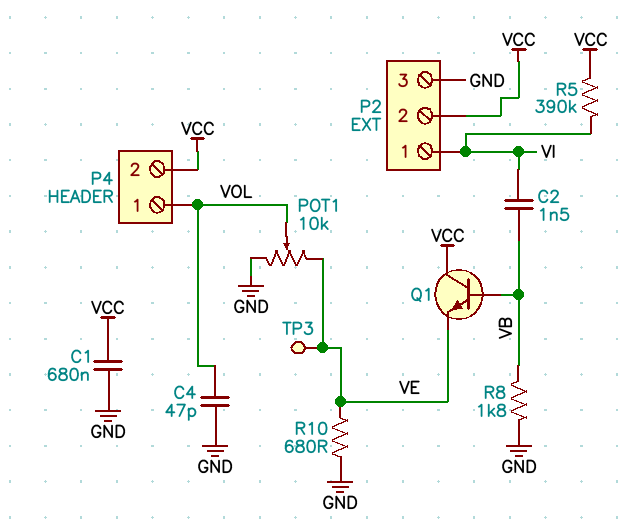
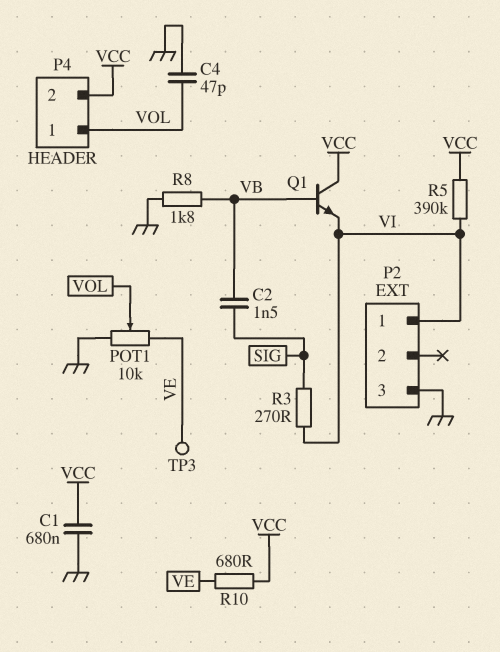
C2: 1.5nF (VB, VI) -> 1.5nF (SIG, VB)
P2 pin 2: VCC -> none
Q1: NPN (B VB, C VCC, E VE) -> NPN (B VB, C VCC, E VI)
R3: none -> 270 (SIG, VI)
R10: 680 (GND, VE) -> 680 (VCC, VE)

